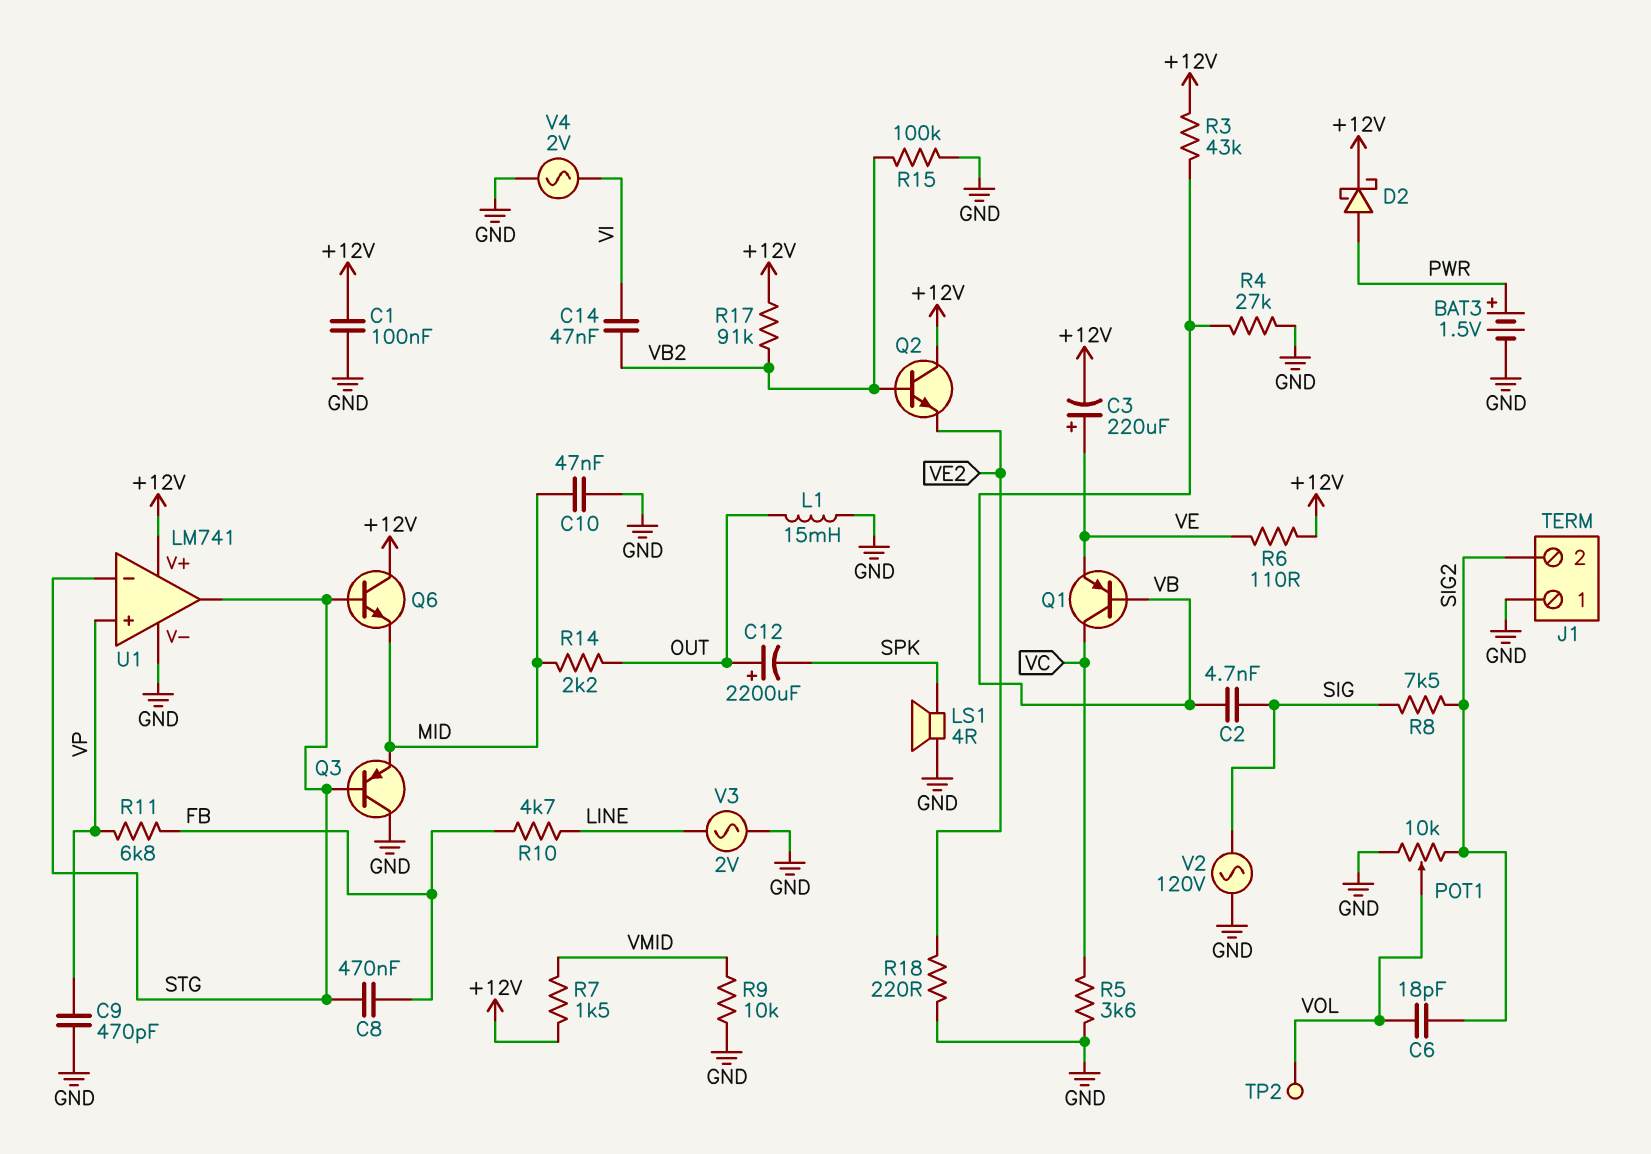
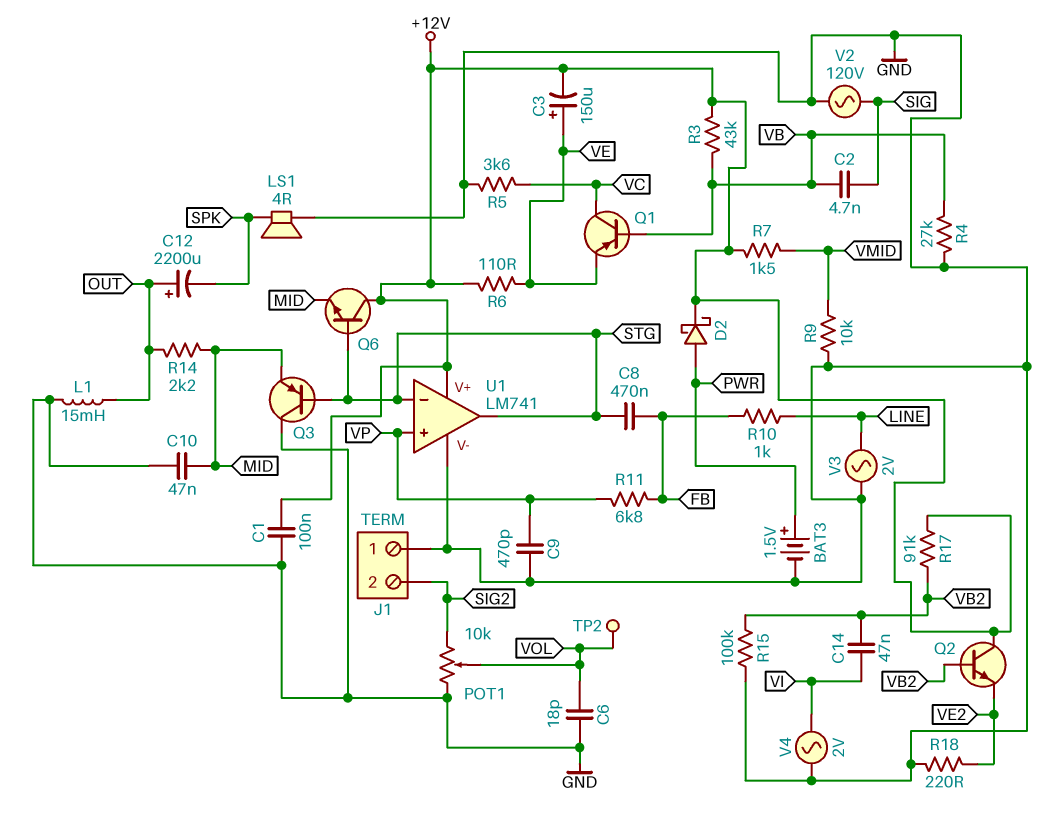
C3: 220uF (plus VE, minus +12V) -> 150uF (plus VE, minus +12V)
C6: 18pF (SIG2, VOL) -> 18pF (GND, VOL)
R8: 7.5k (SIG, SIG2) -> none
R10: 4.7k (FB, LINE) -> 1k (FB, LINE)

